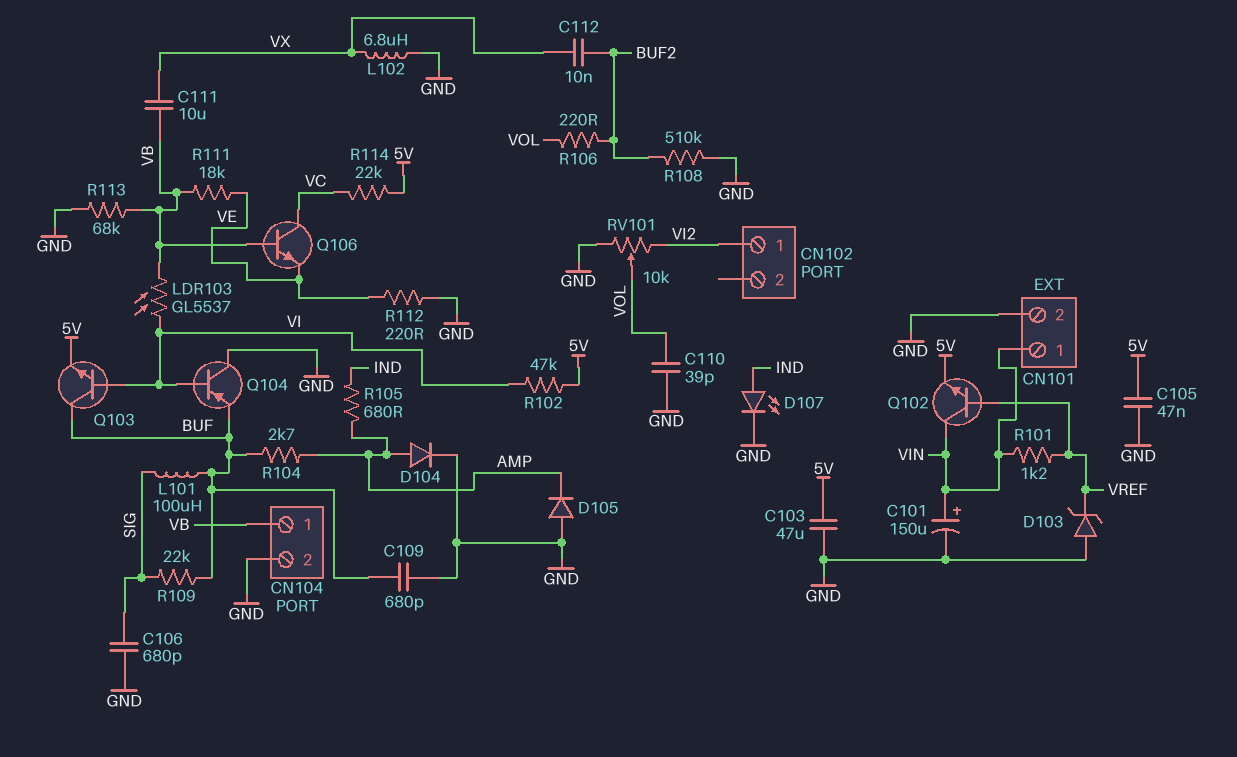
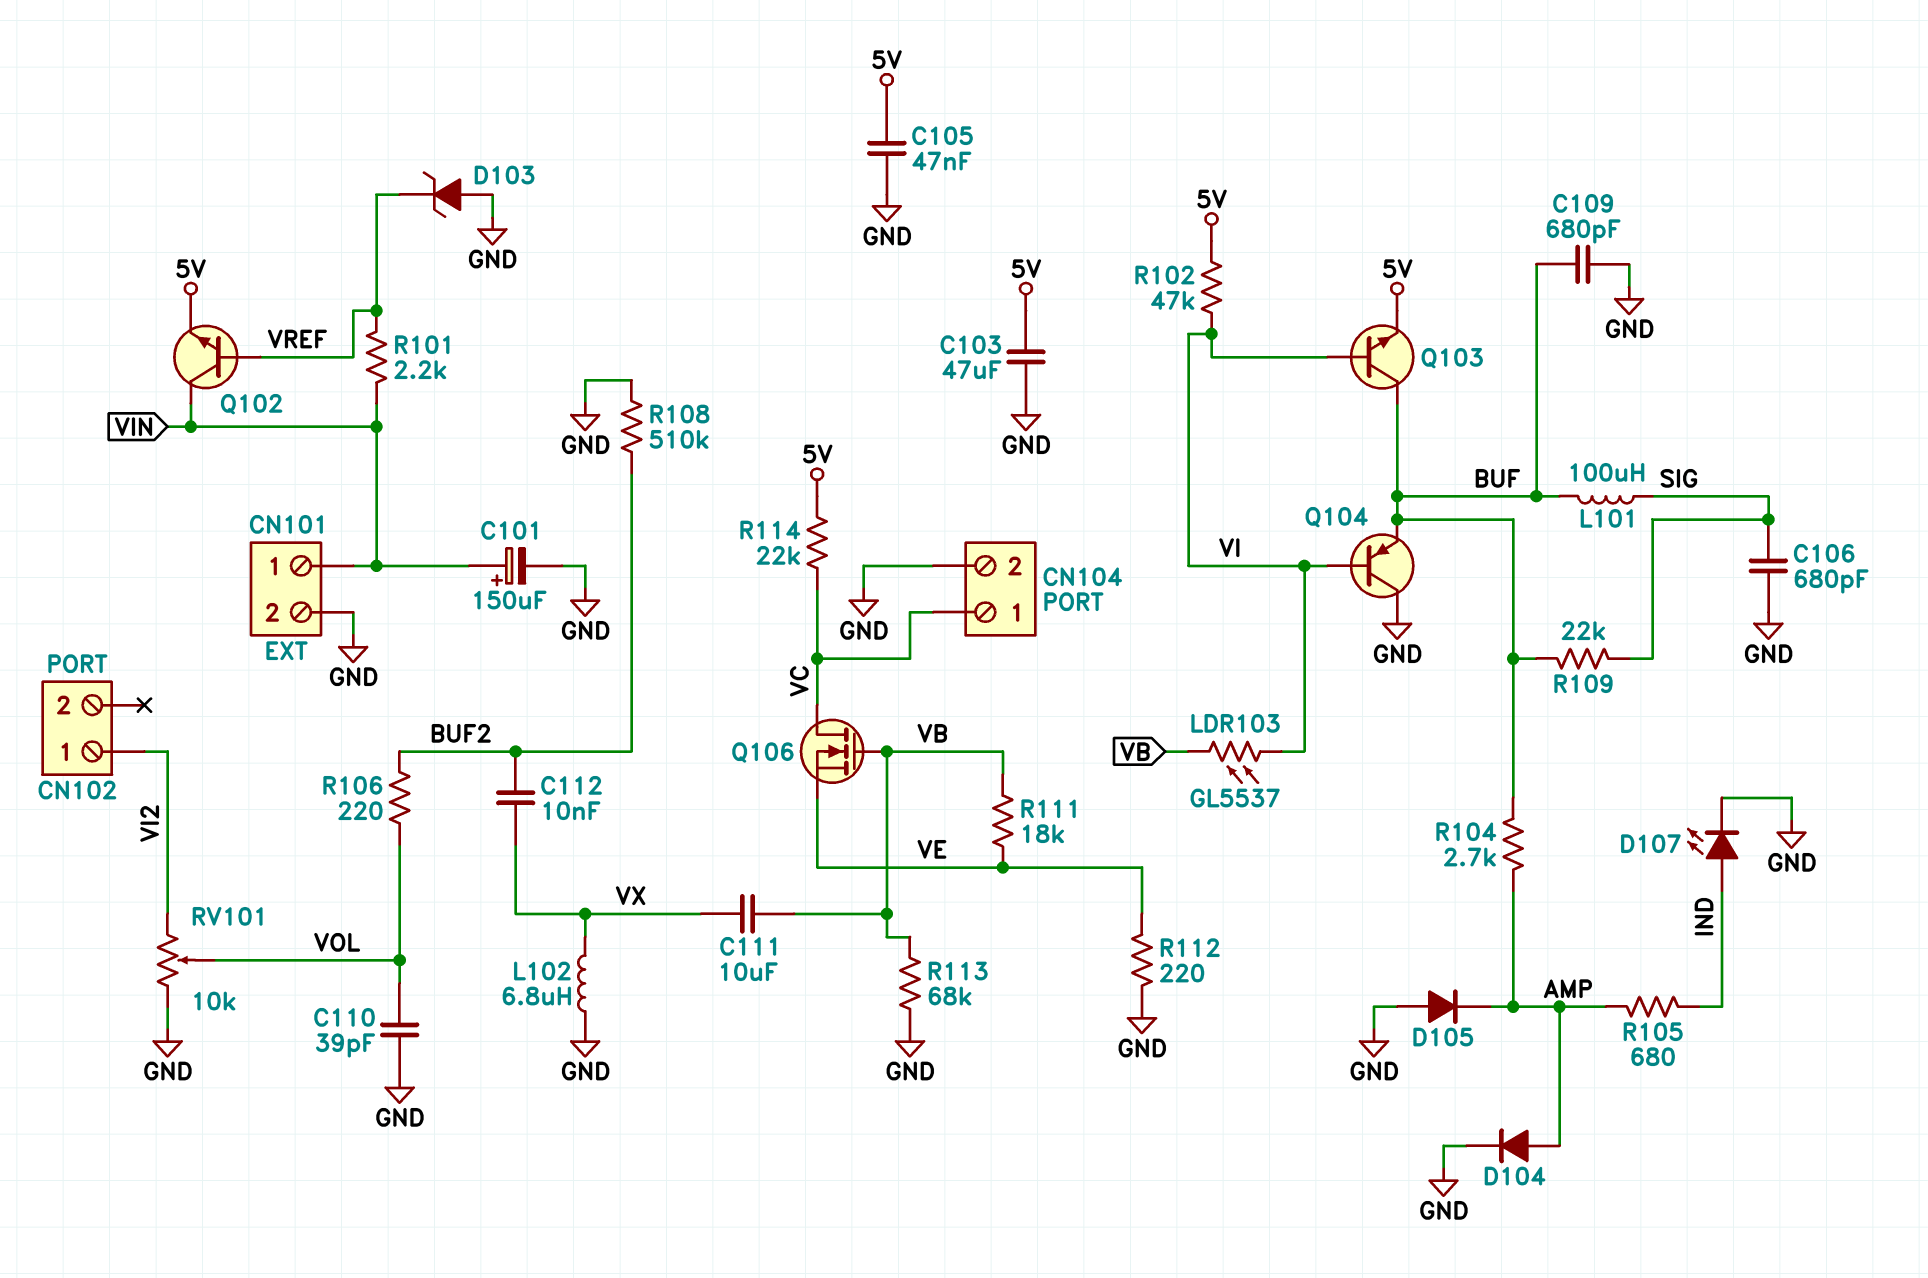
CN104 pin 1: VB -> VC
Q106: NPN (B VB, C VC, E VE) -> NMOS (G VB, D VC, S VE)
R101: 1.2k (VIN, VREF) -> 2.2k (VIN, VREF)

